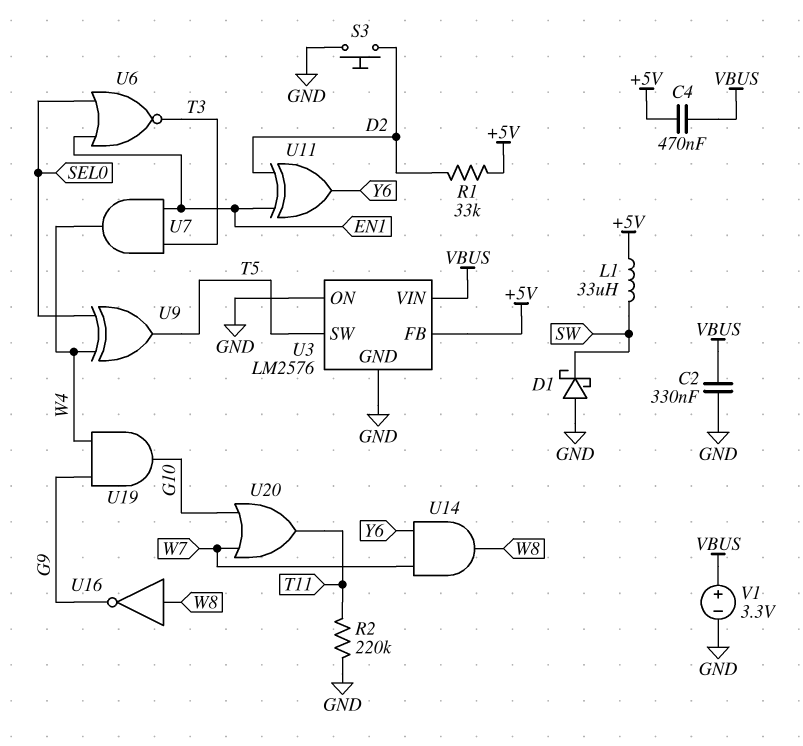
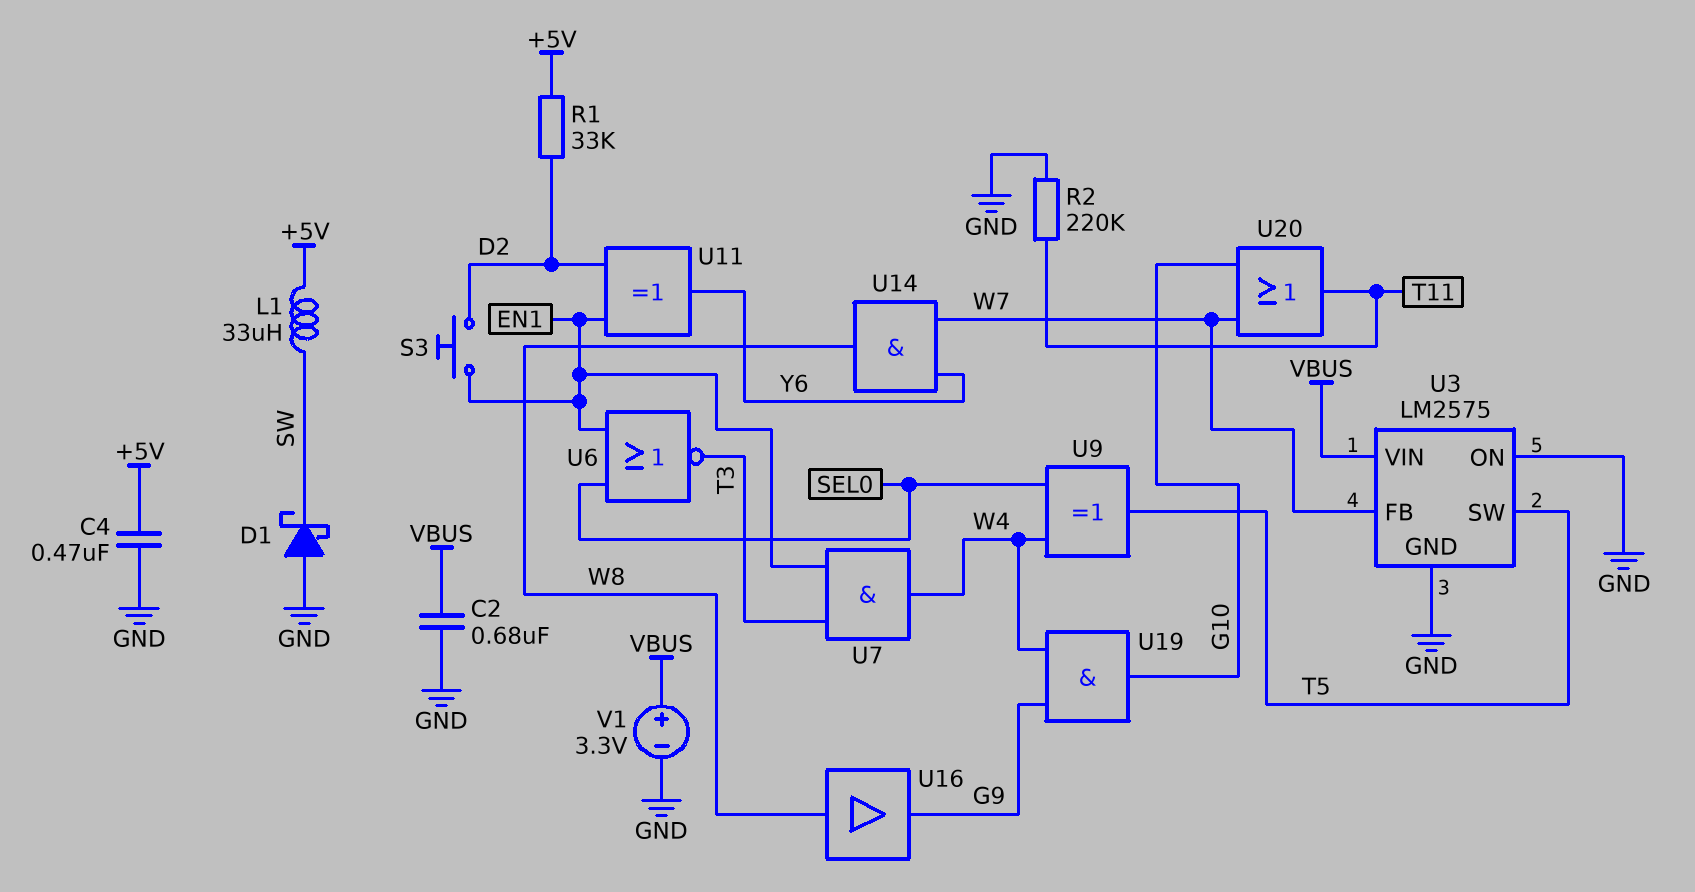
C2: 330nF (GND, VBUS) -> 680nF (GND, VBUS)
C4: 470nF (+5V, VBUS) -> 470nF (+5V, GND)
S3: button (D2, GND) -> button (D2, EN1)
U3: LM2576 -> LM2575
U3 pin FB: +5V -> W7
U16: NOT (in W8, out G9) -> buffer (in W8, out G9)

